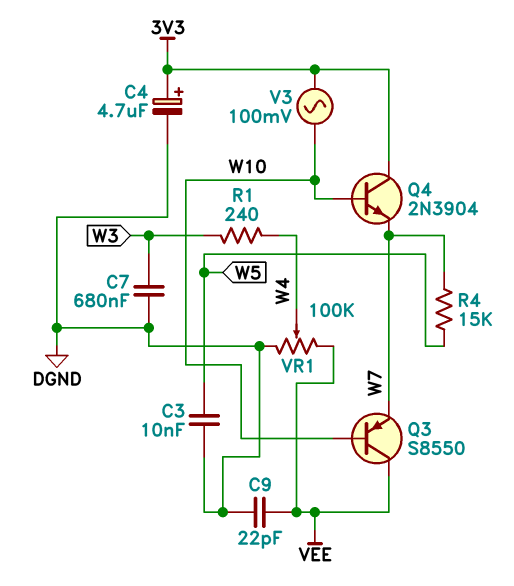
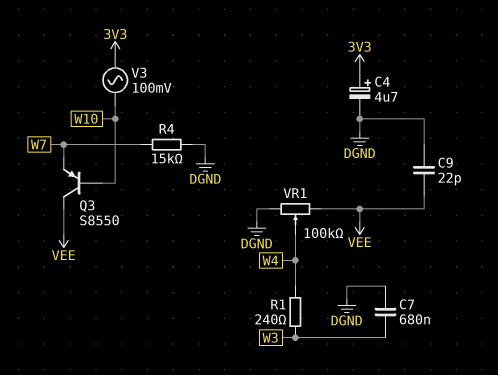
C3: 10nF (DGND, W5) -> none
Q4: NPN 2N3904 (B W10, C 3V3, E W7) -> none
R4: 15k (W5, W7) -> 15k (DGND, W7)

